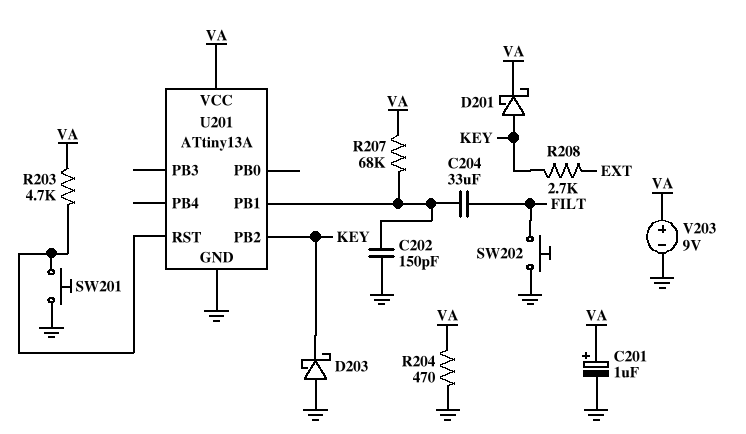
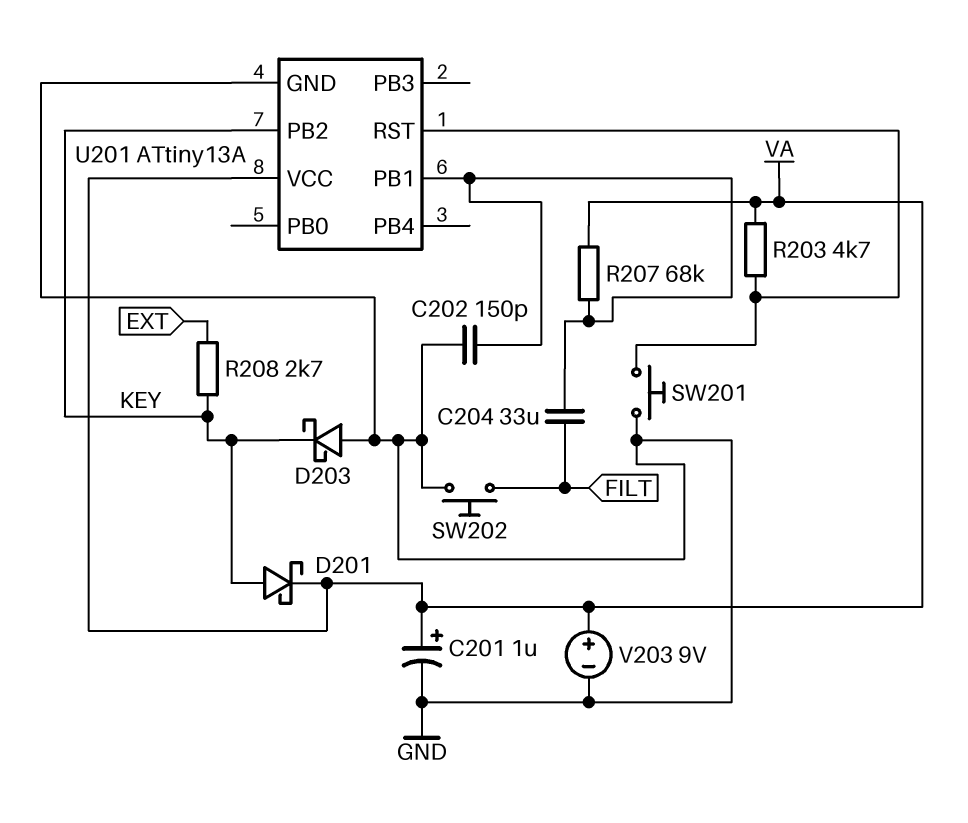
R204: 470 (GND, VA) -> none

